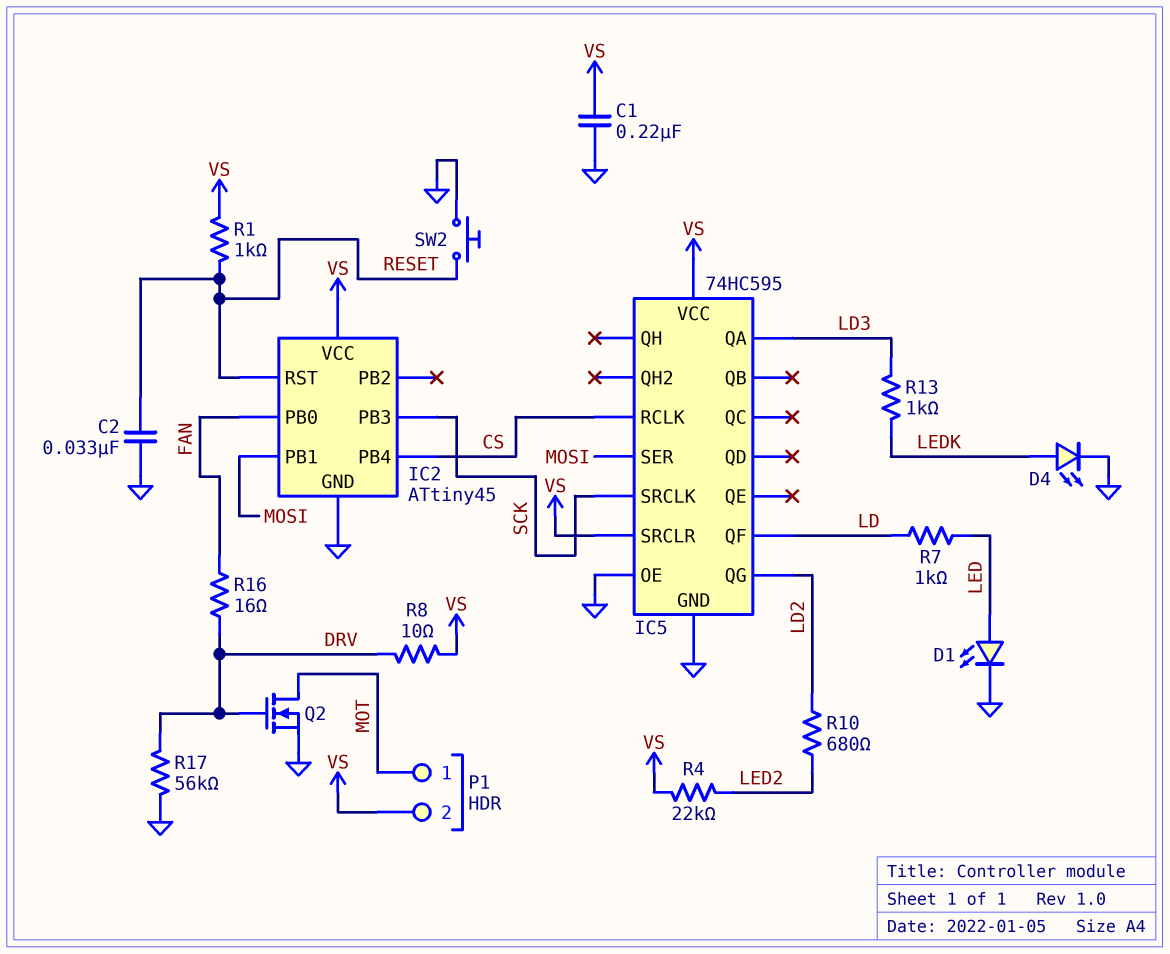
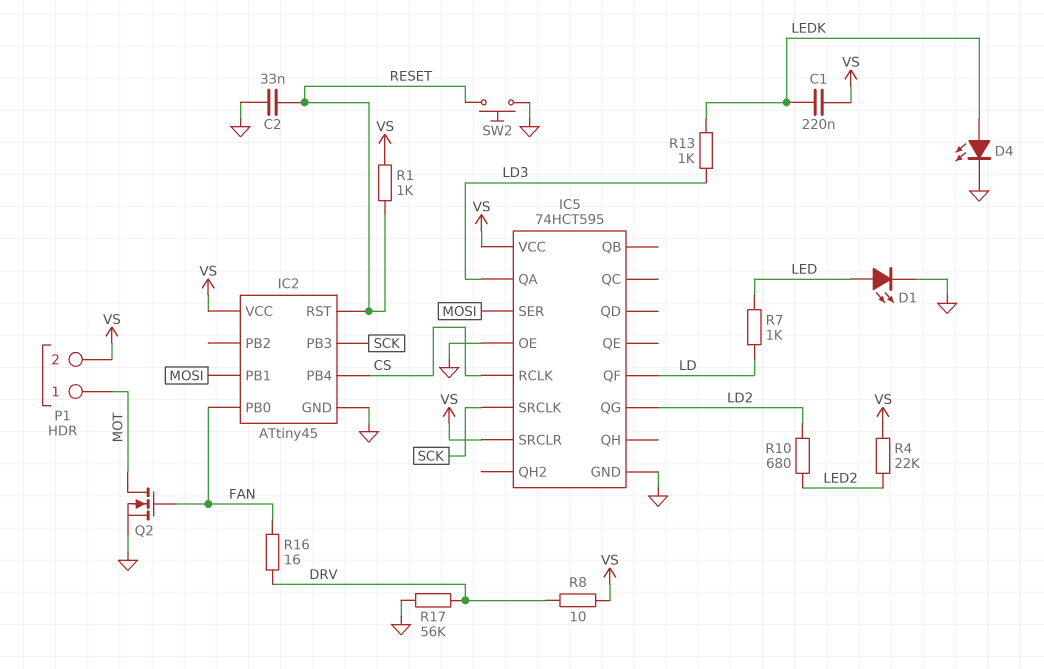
C1: 220nF (GND, VS) -> 220nF (LEDK, VS)
IC5: 74HC595 -> 74HCT595
Q2: NMOS (G DRV, D MOT, S GND) -> NMOS (G FAN, D MOT, S GND)

